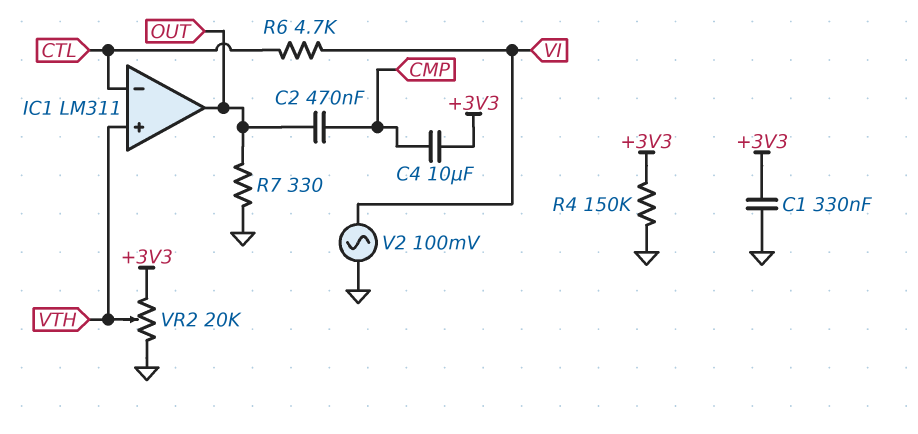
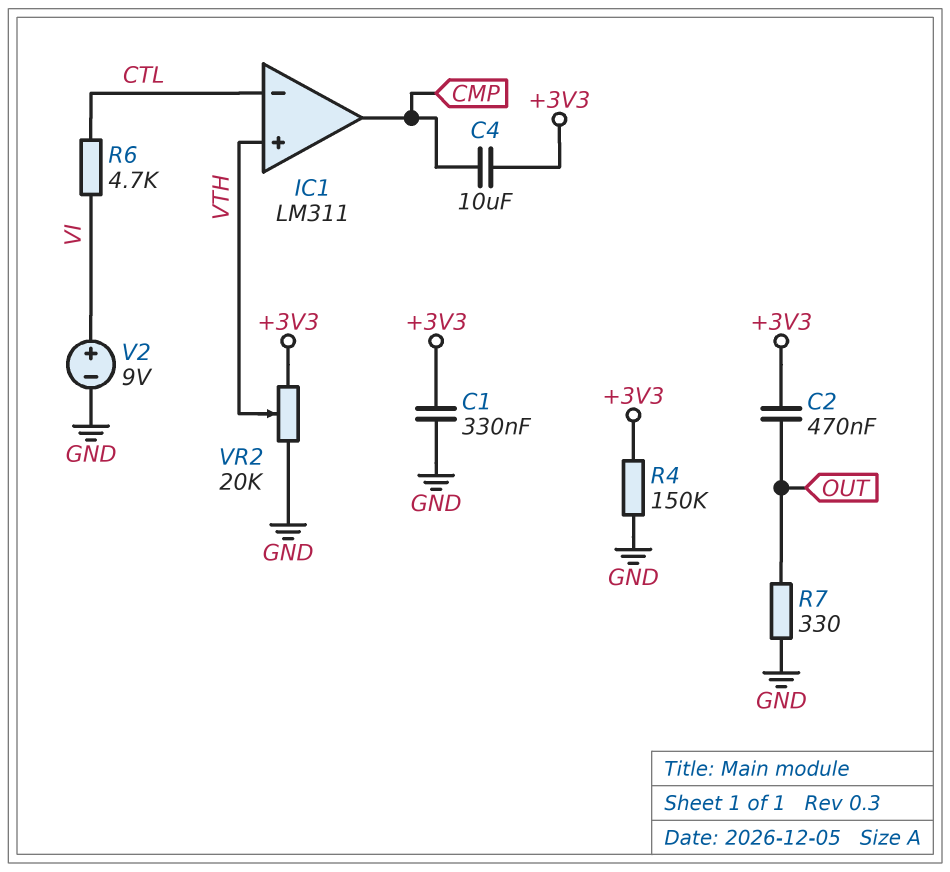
C2: 470nF (CMP, OUT) -> 470nF (+3V3, OUT)
IC1 pin out: OUT -> CMP
V2: AC 100mV (GND, VI) -> 9V (plus VI, minus GND)

